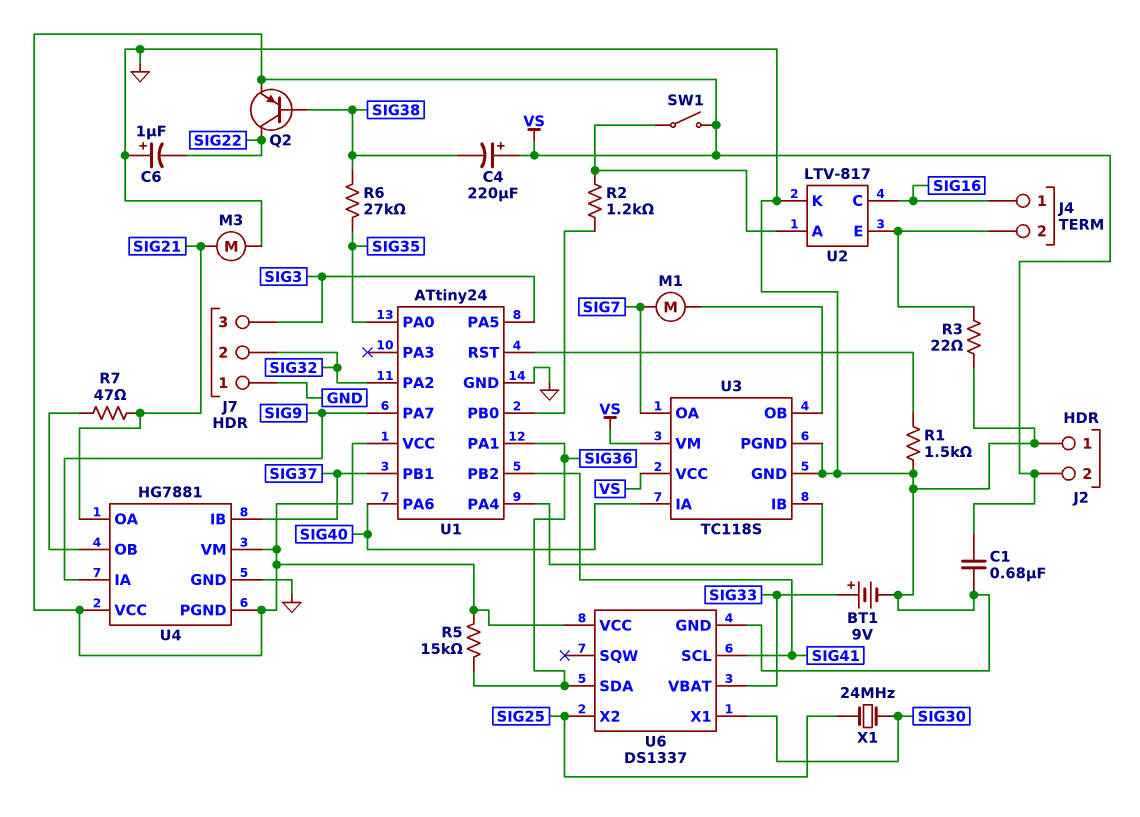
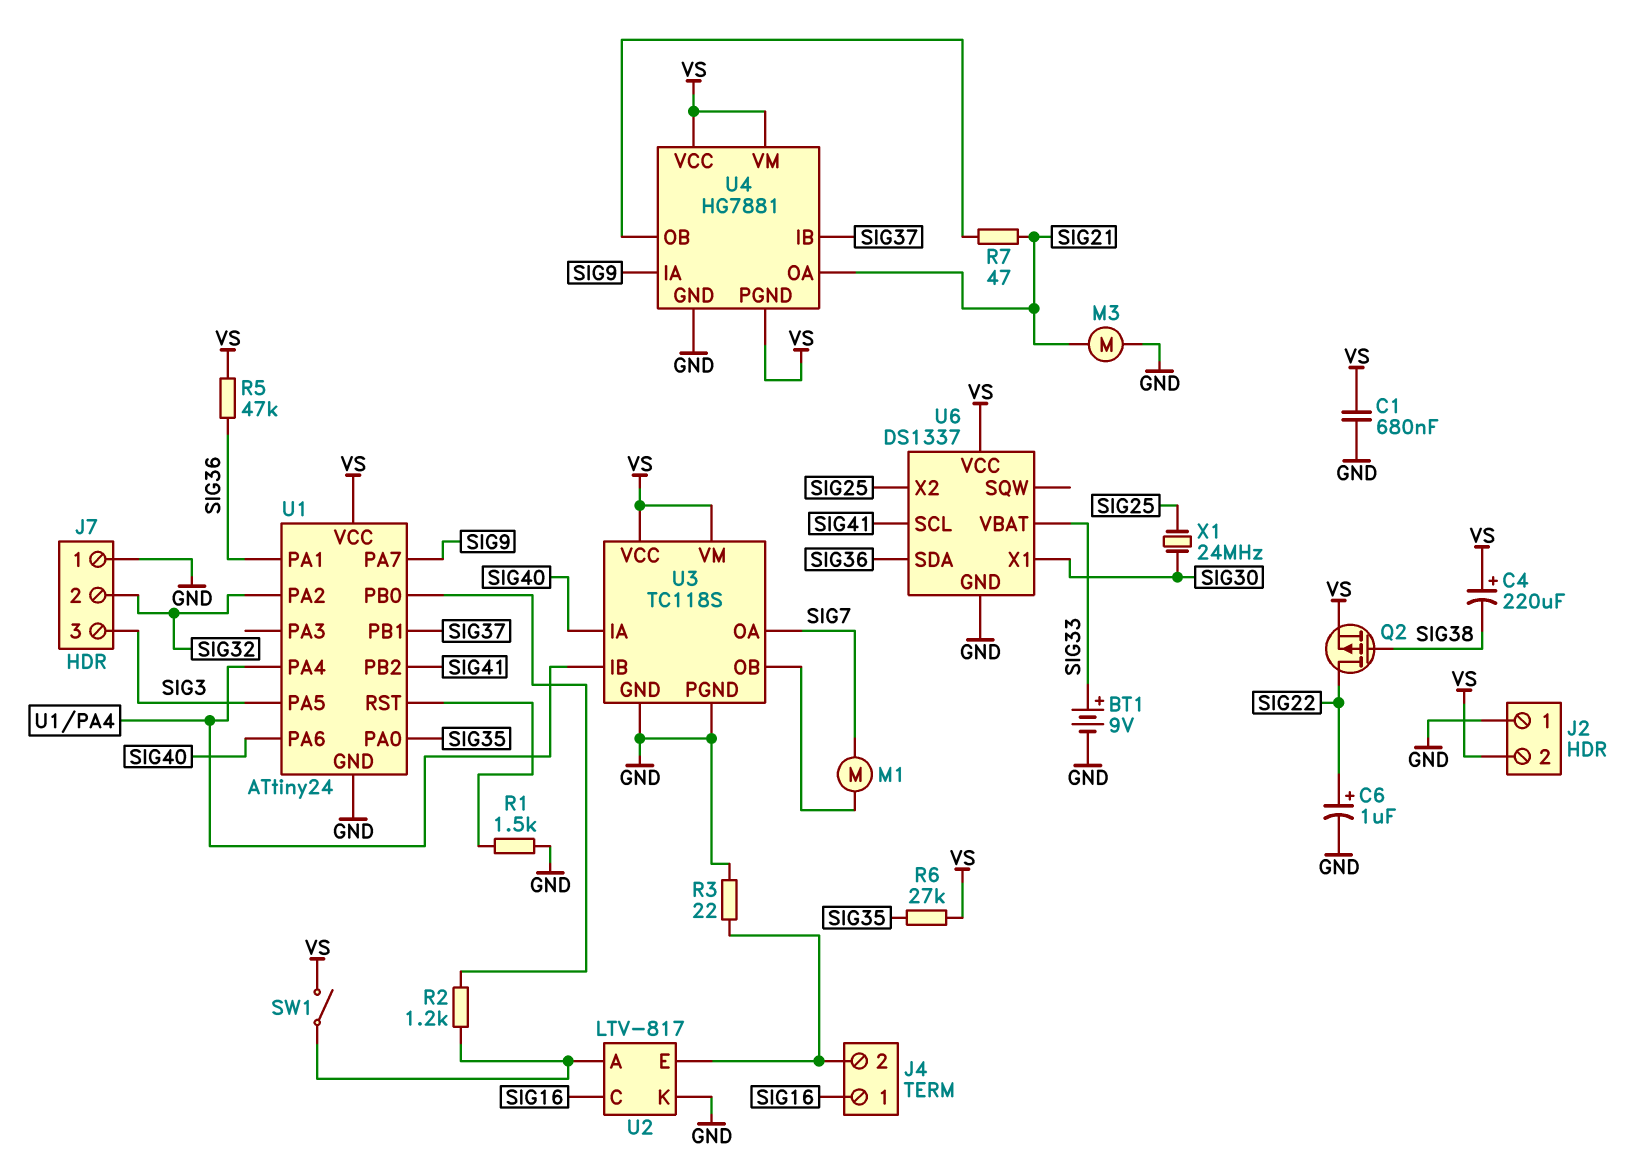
C6: 1uF (plus GND, minus SIG22) -> 1uF (plus SIG22, minus GND)
Q2: PNP (B SIG38, C SIG22, E VS) -> PMOS (G SIG38, D SIG22, S VS)
R5: 15k (SIG36, VS) -> 47k (SIG36, VS)
R6: 27k (SIG35, SIG38) -> 27k (SIG35, VS)

